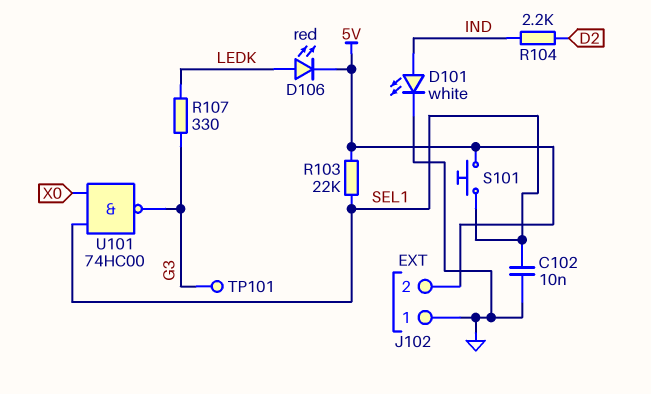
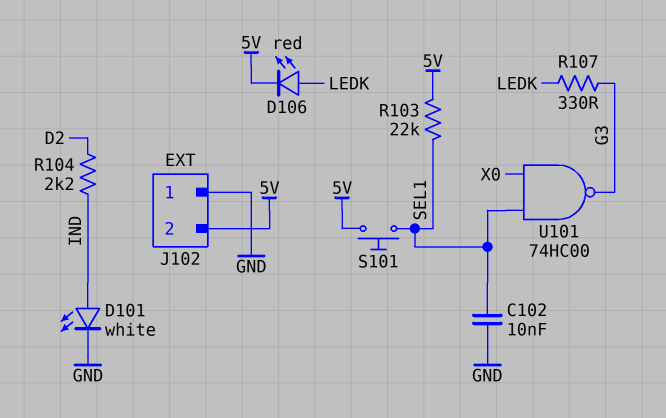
TP101: test point (G3) -> none

